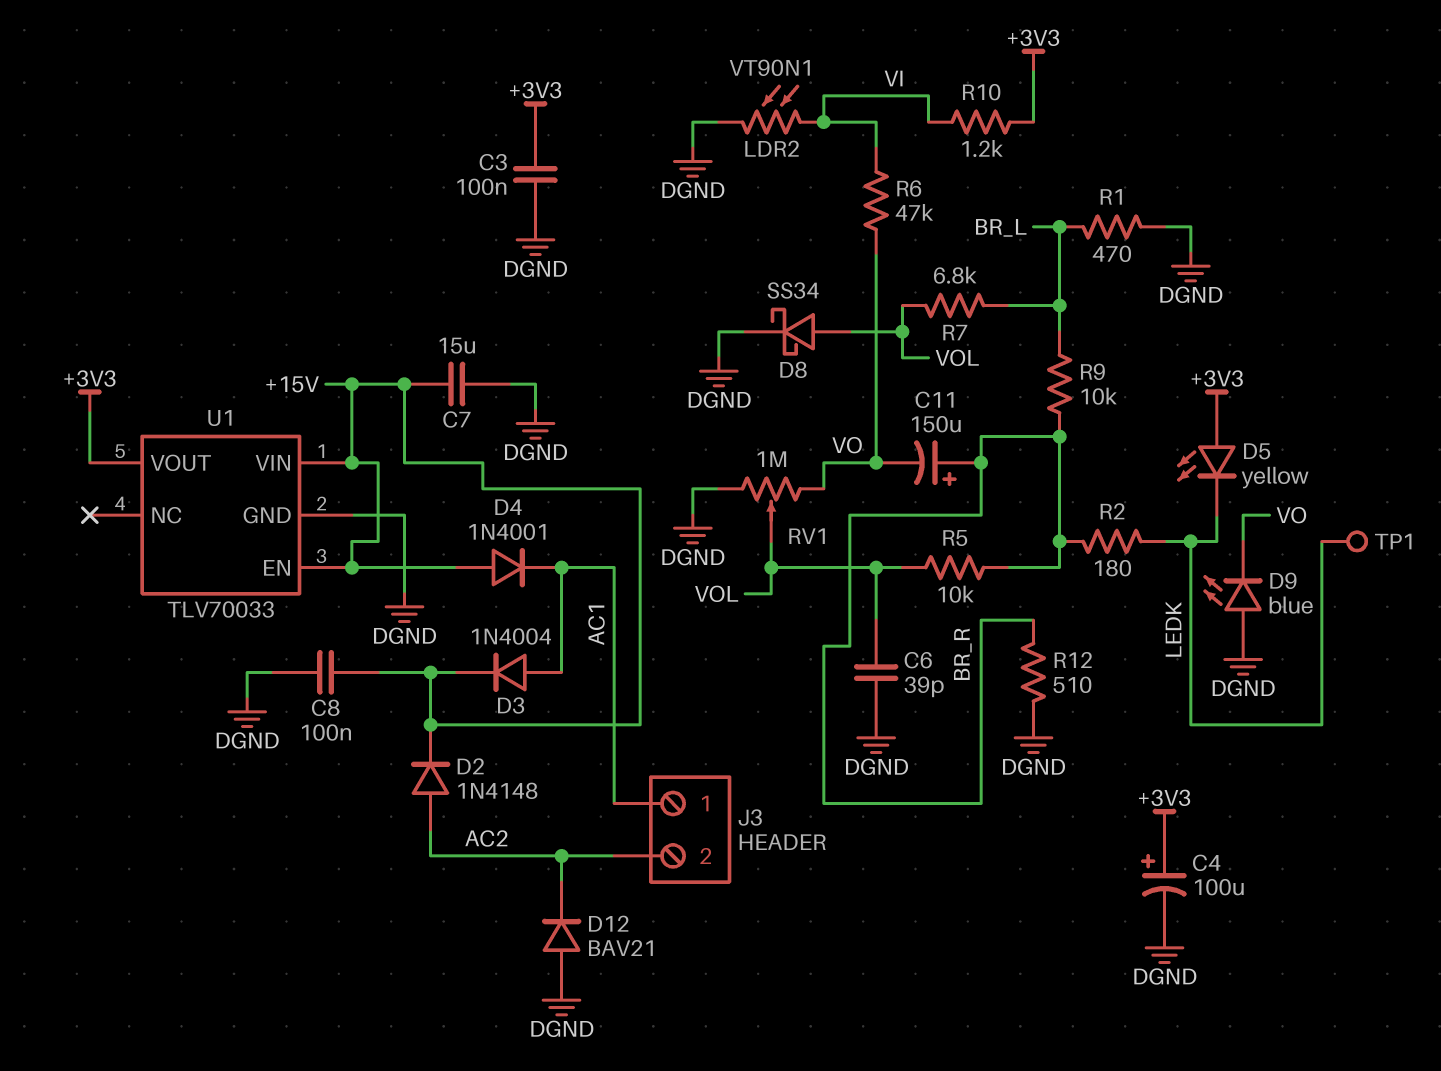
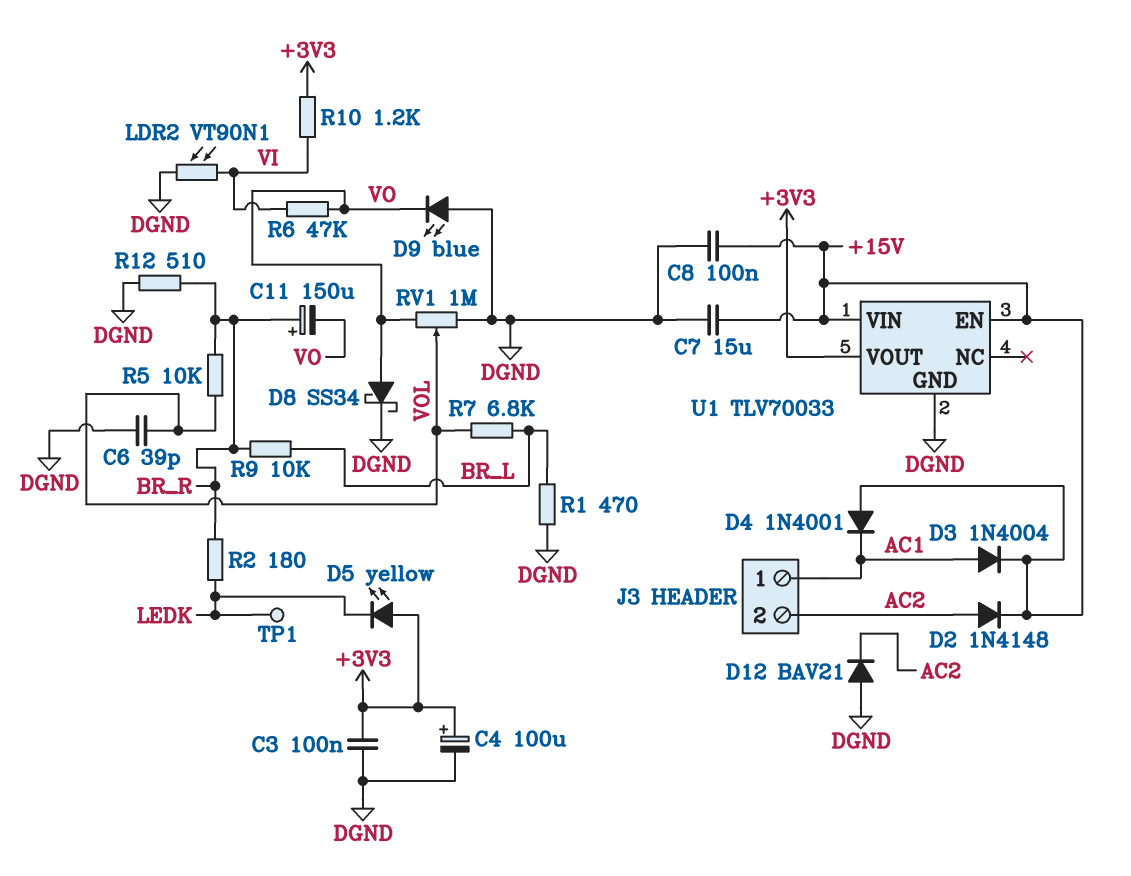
D8: schottky SS34 (A VOL, K DGND) -> schottky SS34 (A VO, K DGND)

